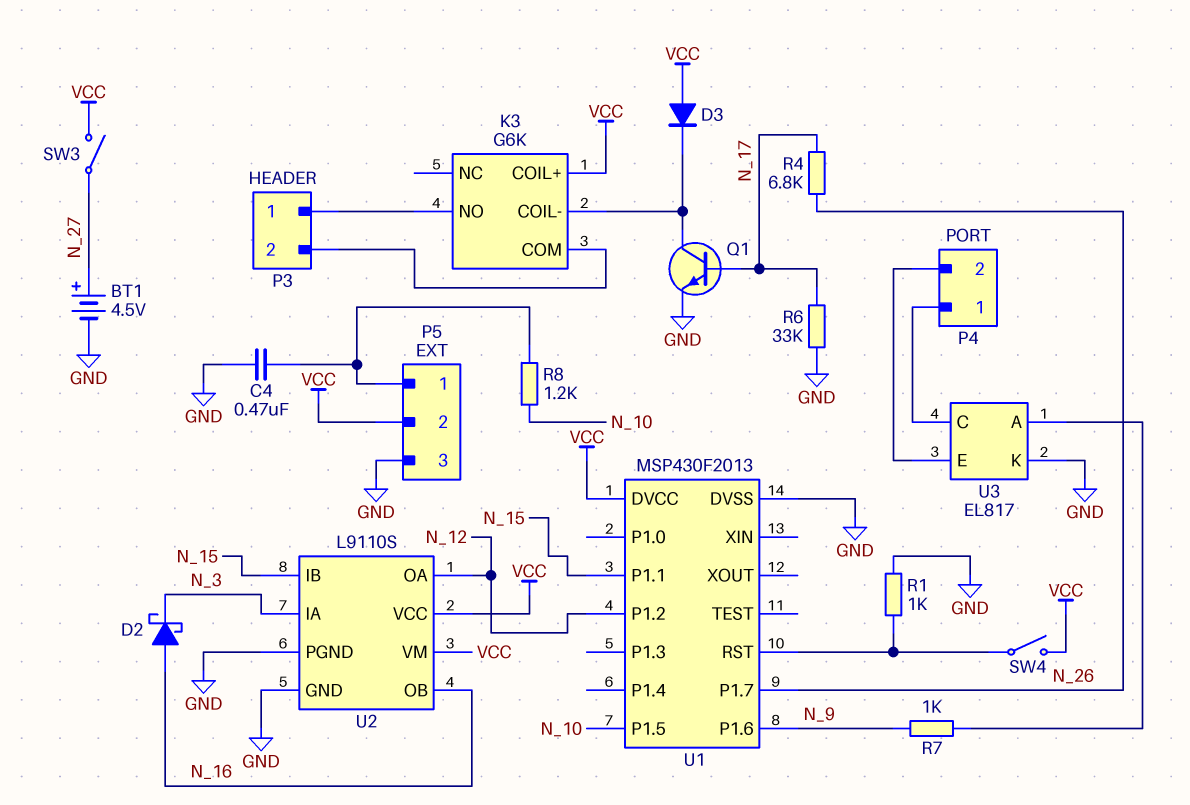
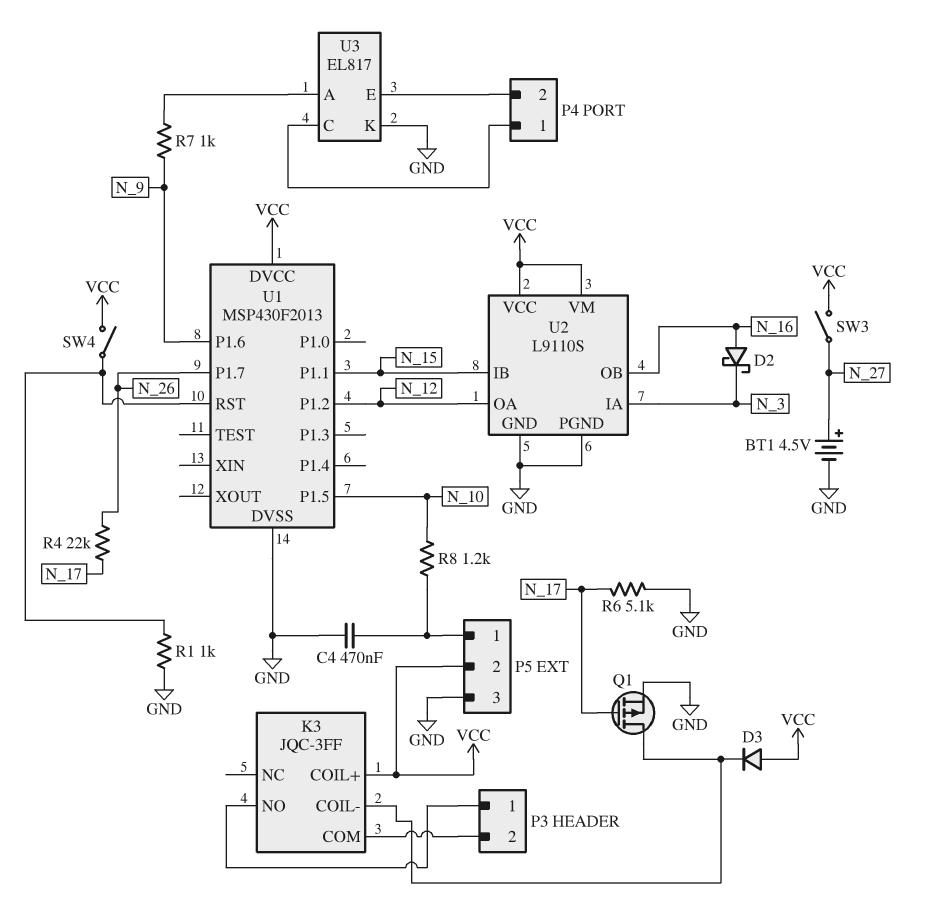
K3: G6K -> JQC-3FF
Q1: NPN (B N_17, C K3/COIL-, E GND) -> PMOS (G N_17, D K3/COIL-, S GND)
R4: 6.8k (N_17, N_26) -> 22k (N_17, N_26)
R6: 33k (GND, N_17) -> 5.1k (GND, N_17)

